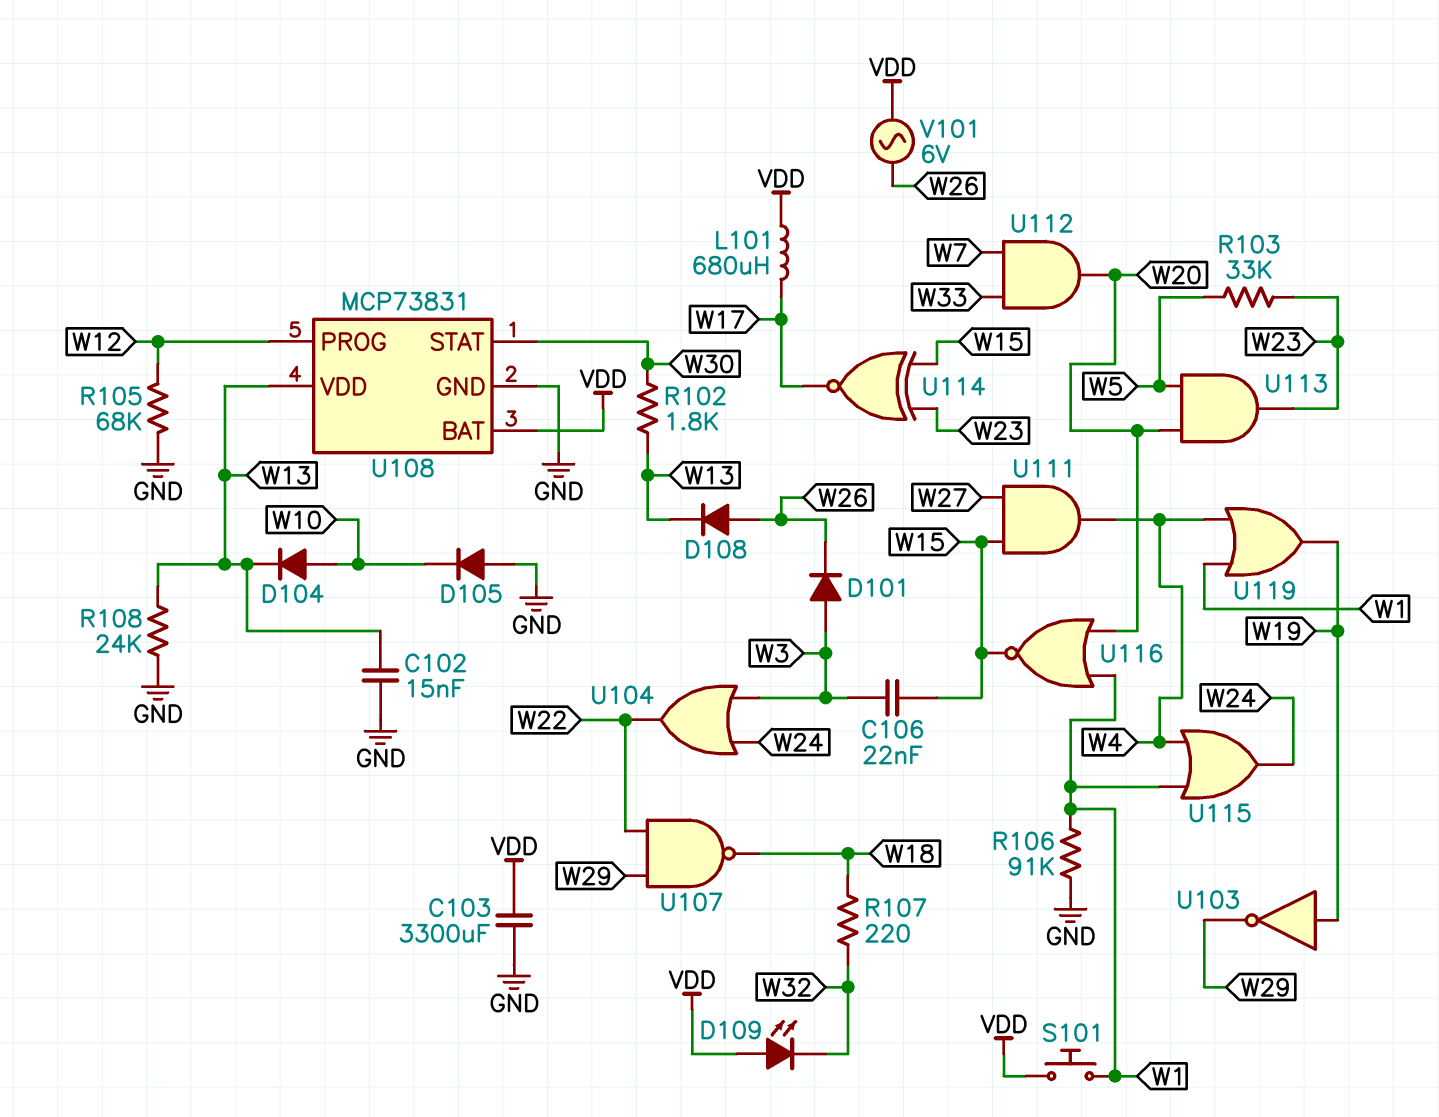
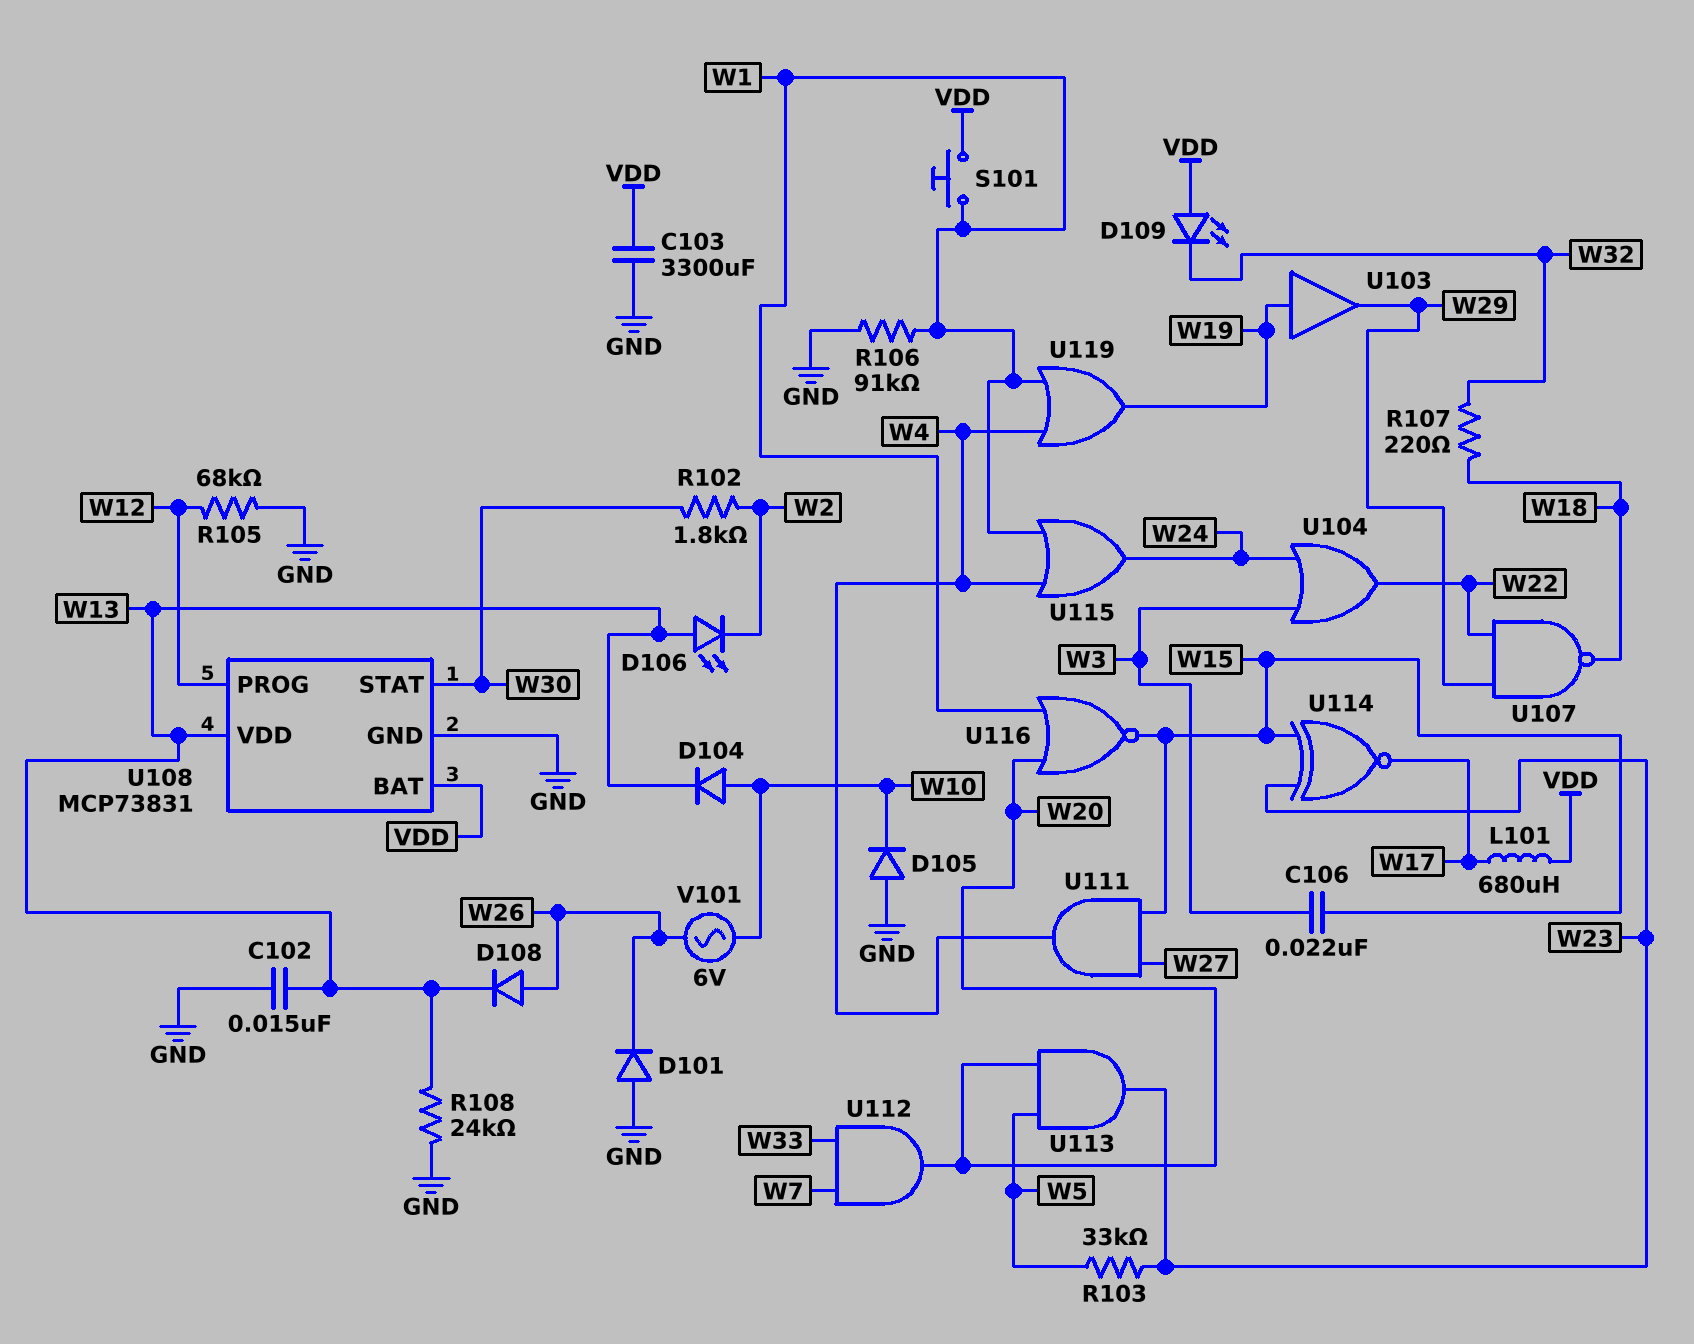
D101: diode (A W3, K W26) -> diode (A GND, K W26)
D106: none -> LED (A W13, K W2)
R102: 1.8k (W13, W30) -> 1.8k (W2, W30)
U103: NOT (in W19, out W29) -> buffer (in W19, out W29)
V101: AC 6V (VDD, W26) -> AC 6V (W10, W26)

